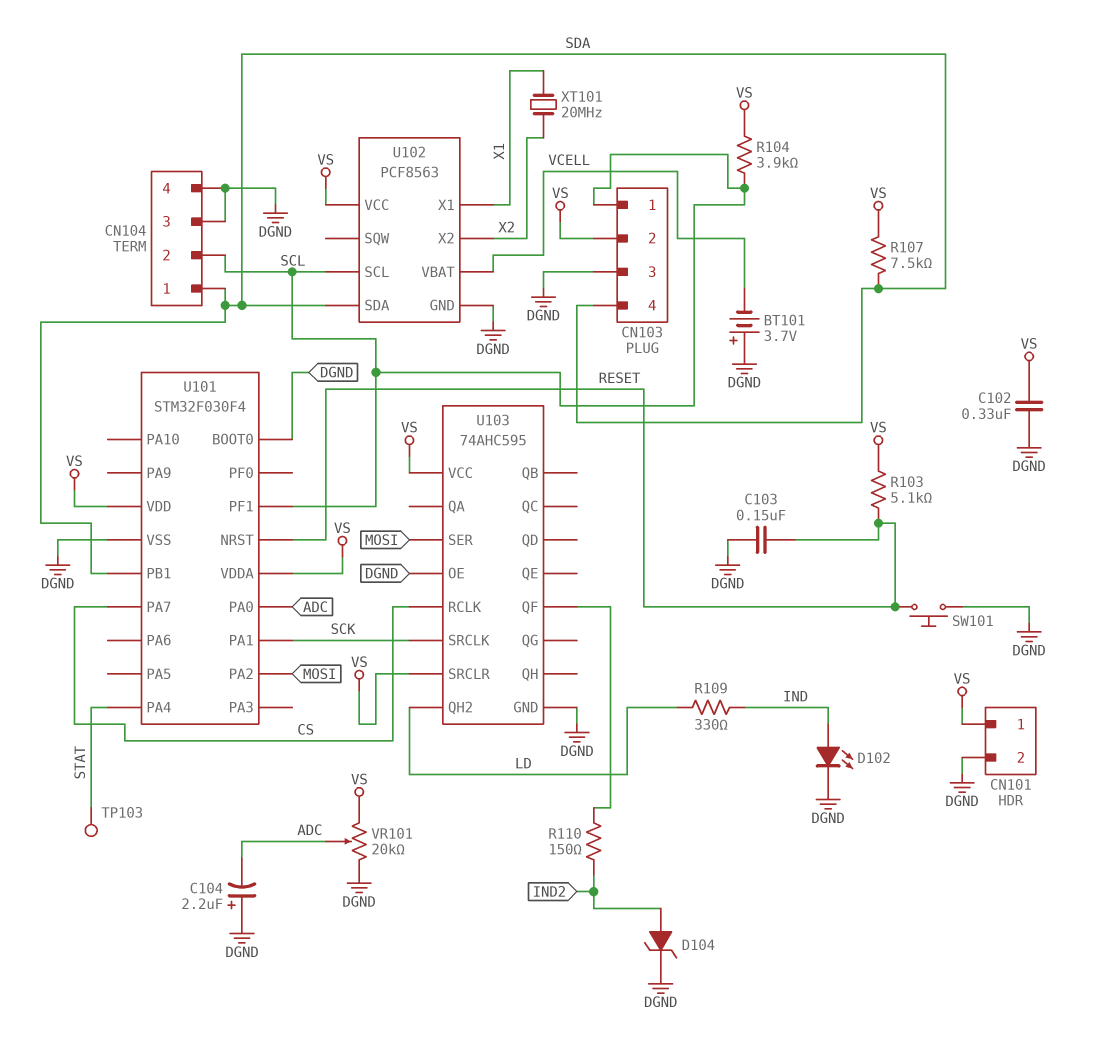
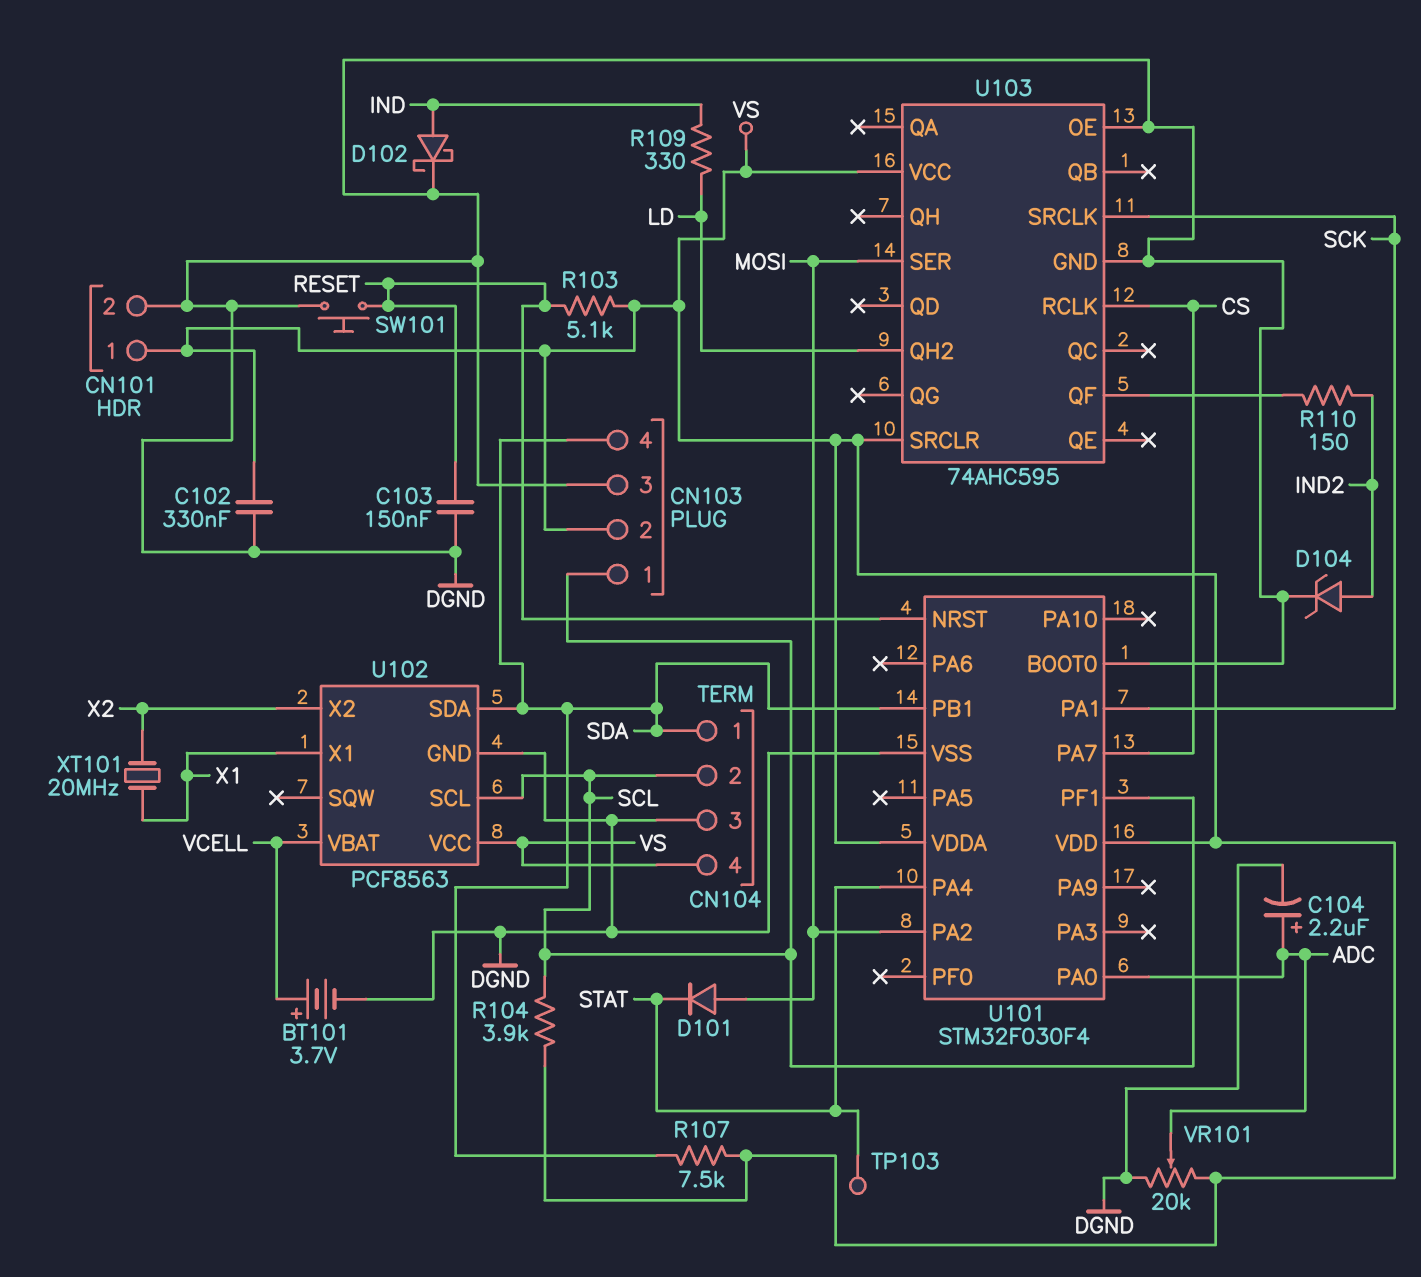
BT101: 3.7V (plus DGND, minus VCELL) -> 3.7V (plus VCELL, minus DGND)
C104: 2.2uF (plus DGND, minus ADC) -> 2.2uF (plus ADC, minus DGND)
CN104 pin 4: DGND -> VS
D101: none -> diode (A MOSI, K STAT)
D102: LED (A IND, K DGND) -> schottky (A IND, K DGND)

